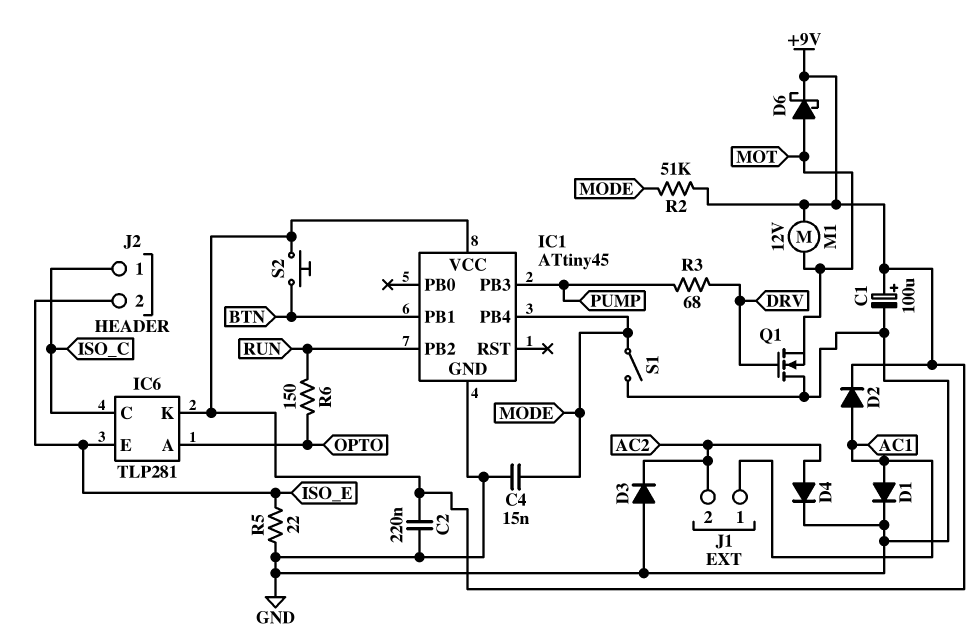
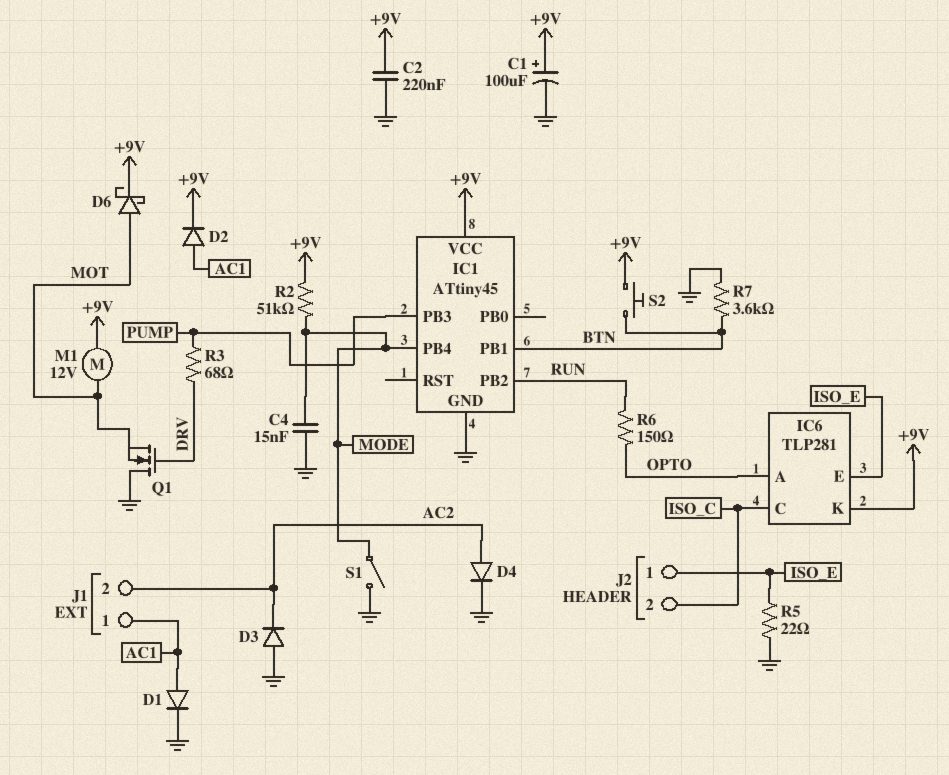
J2 pin 1: ISO_C -> ISO_E
J2 pin 2: ISO_E -> ISO_C
R7: none -> 3.6k (BTN, GND)

